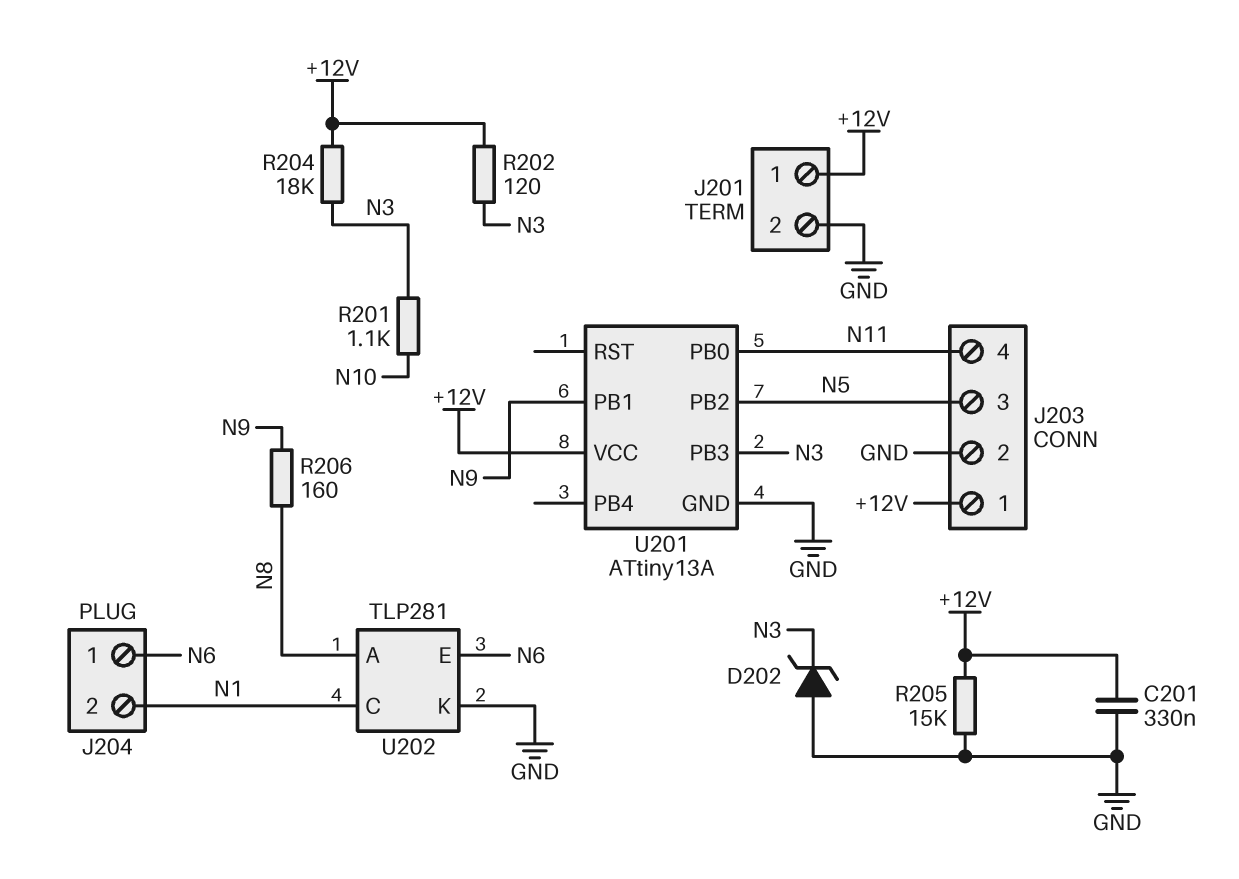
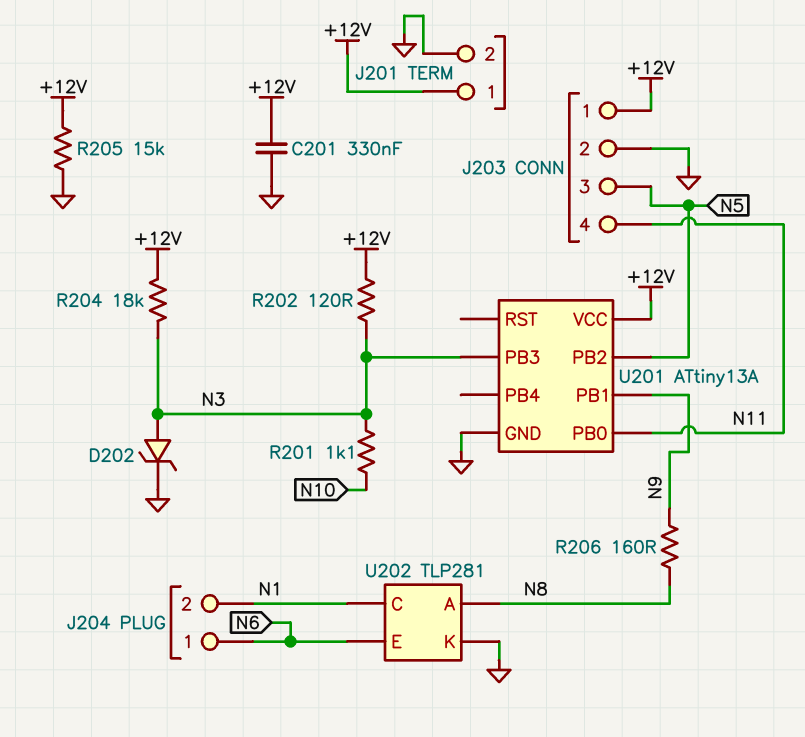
D202: zener (A GND, K N3) -> zener (A N3, K GND)

